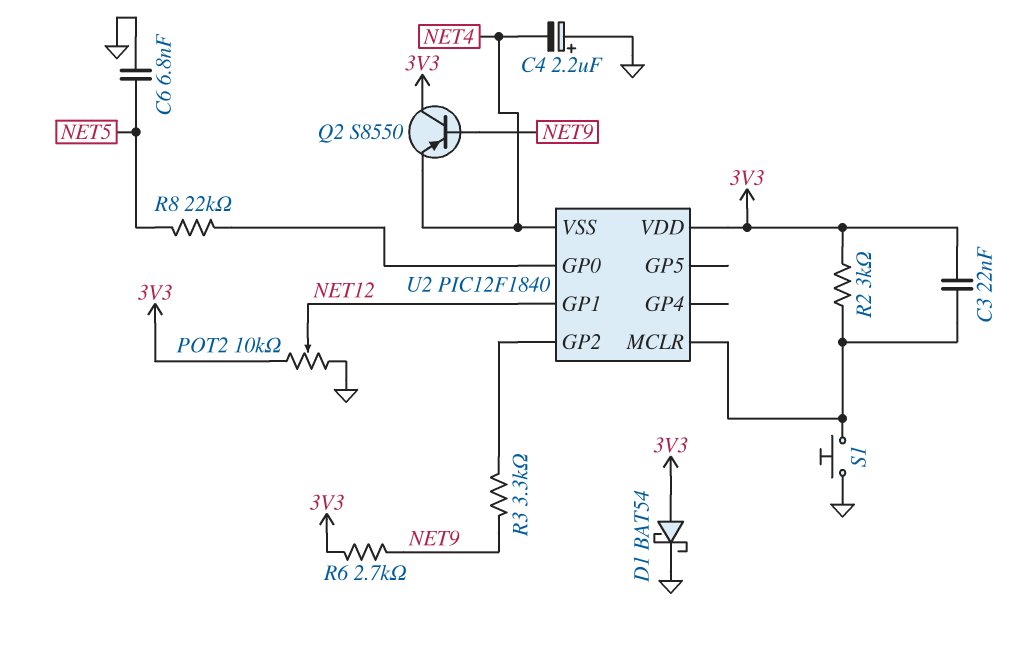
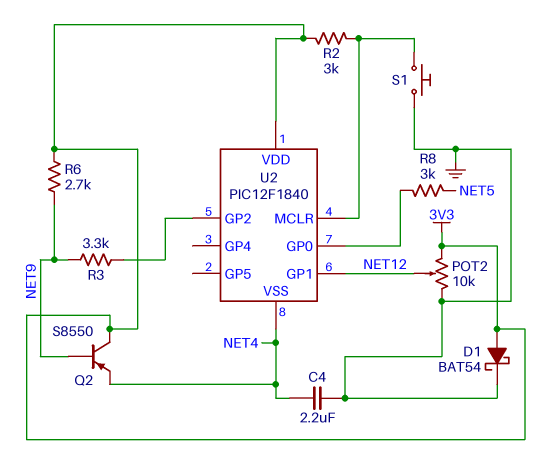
C3: 22nF (3V3, U2/MCLR) -> none
C4: 2.2uF (plus GND, minus NET4) -> 2.2uF (GND, NET4)
C6: 6.8nF (GND, NET5) -> none
R8: 22k (NET5, U2/GP0) -> 3k (NET5, U2/GP0)

